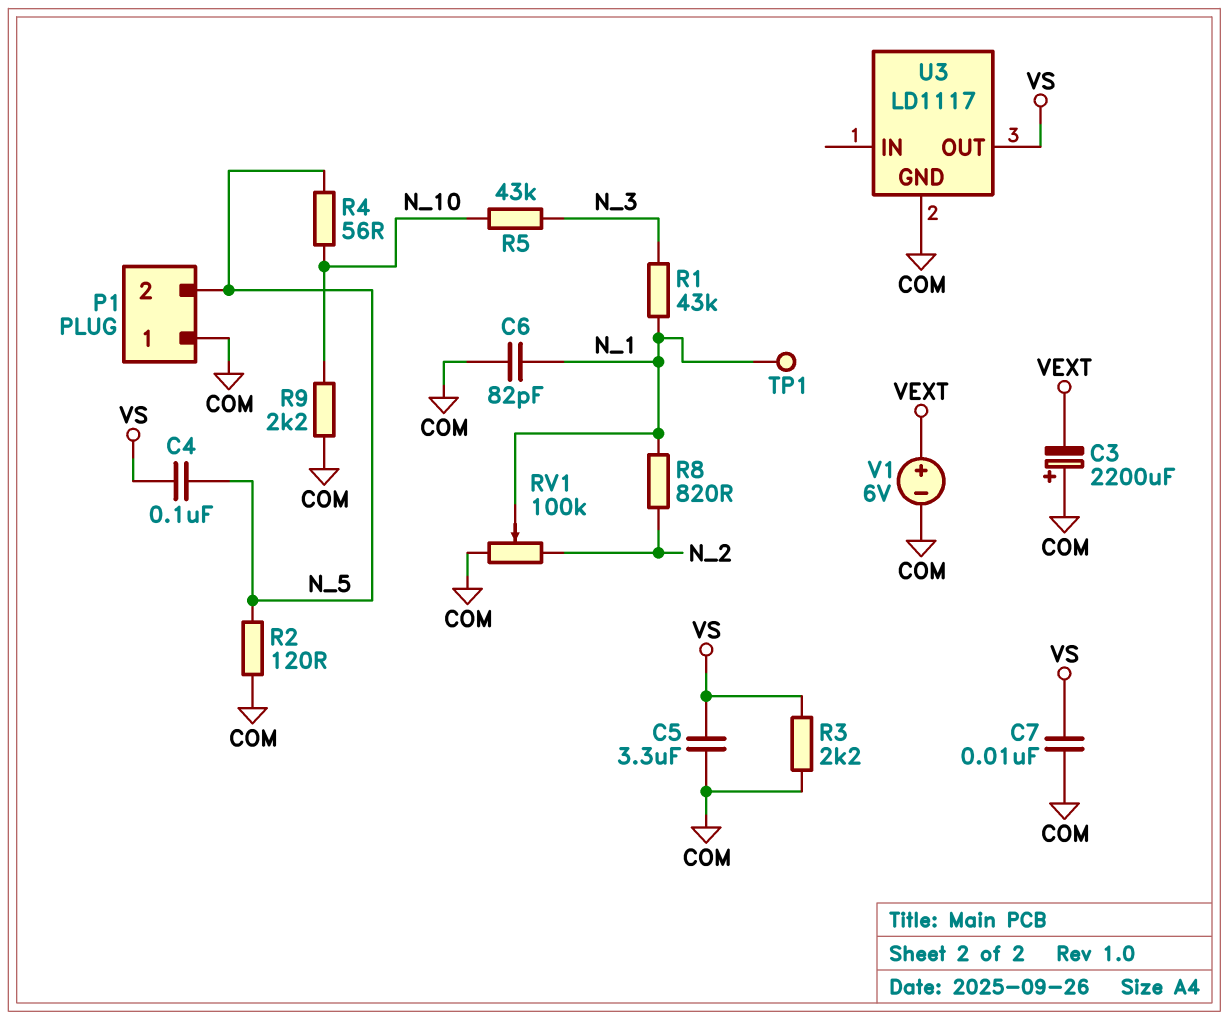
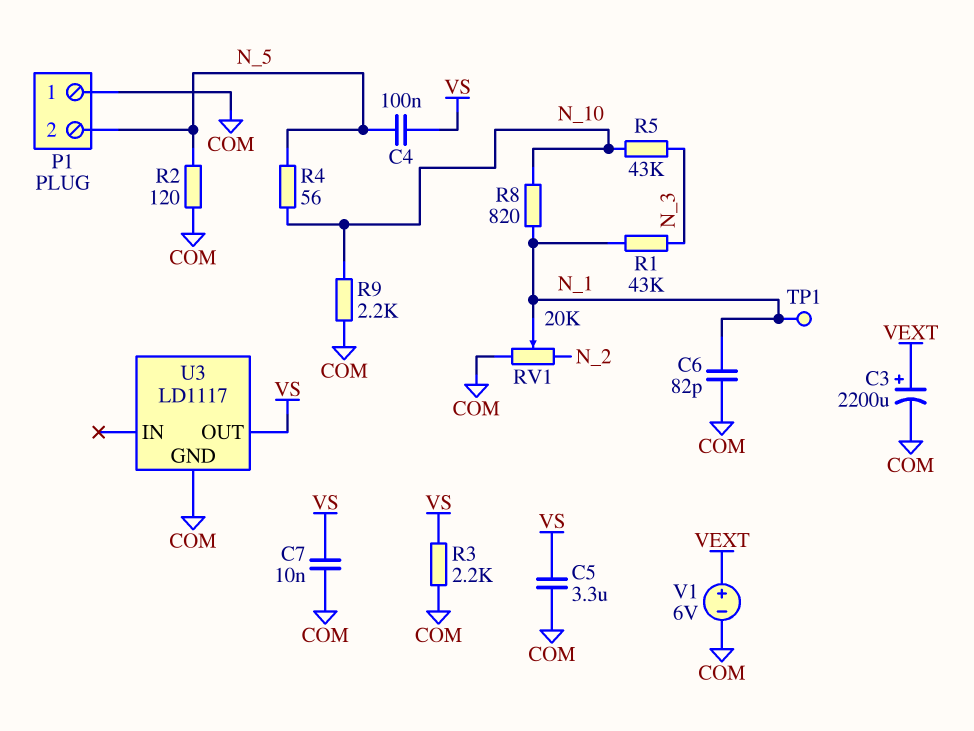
C3: 2200uF (plus COM, minus VEXT) -> 2200uF (plus VEXT, minus COM)
R8: 820 (N_1, N_2) -> 820 (N_1, N_10)
RV1: 100k (COM, N_2, wiper N_1) -> 20k (COM, N_2, wiper N_1)

